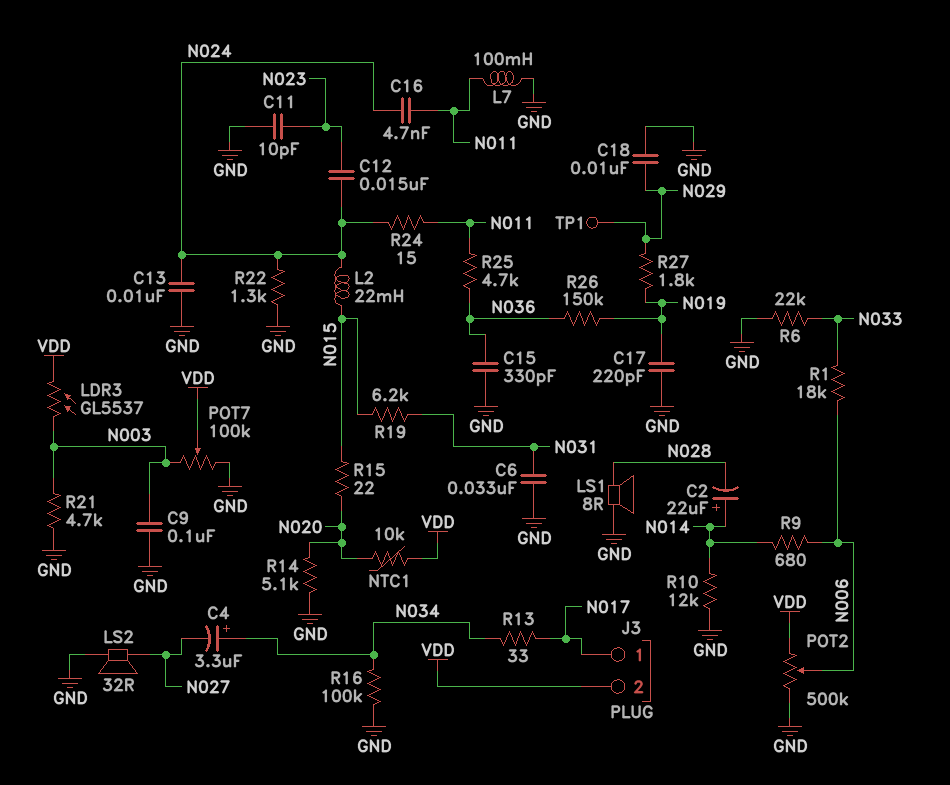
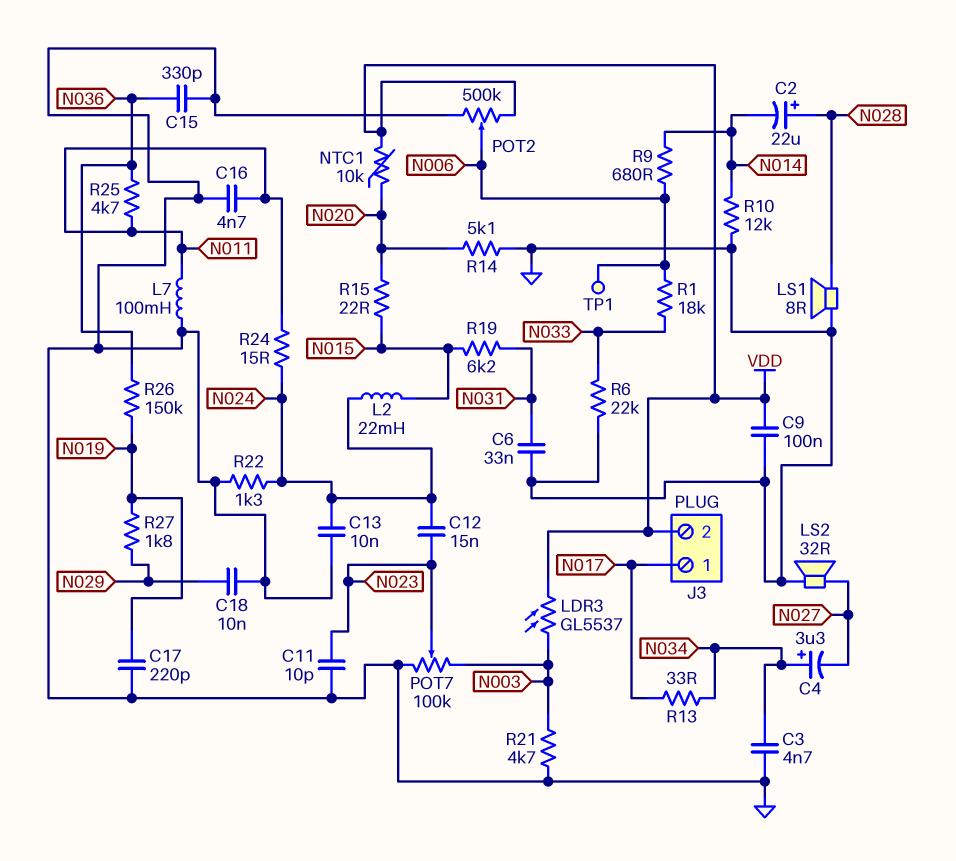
C2: 22uF (plus N014, minus N028) -> 22uF (plus N028, minus N014)
C3: none -> 4.7nF (GND, N034)
C9: 100nF (GND, N003) -> 100nF (GND, VDD)
C16: 4.7nF (N011, N024) -> 4.7nF (GND, N011)
POT7: 100k (GND, N003, wiper VDD) -> 100k (GND, N003, wiper N023)
R16: 100k (GND, N034) -> none
TP1: test point (N029) -> test point (N006)

